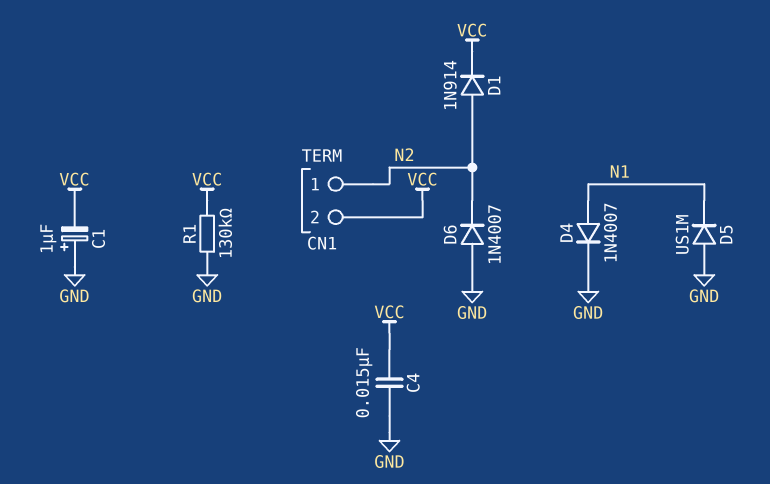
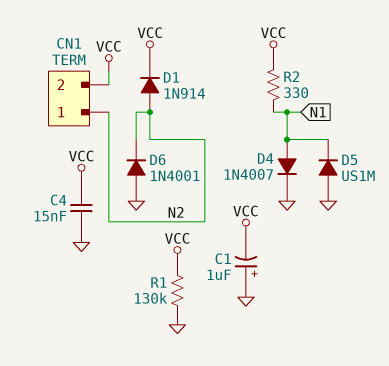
D6: diode 1N4007 (A GND, K N2) -> diode 1N4001 (A GND, K N2)
R2: none -> 330 (N1, VCC)

